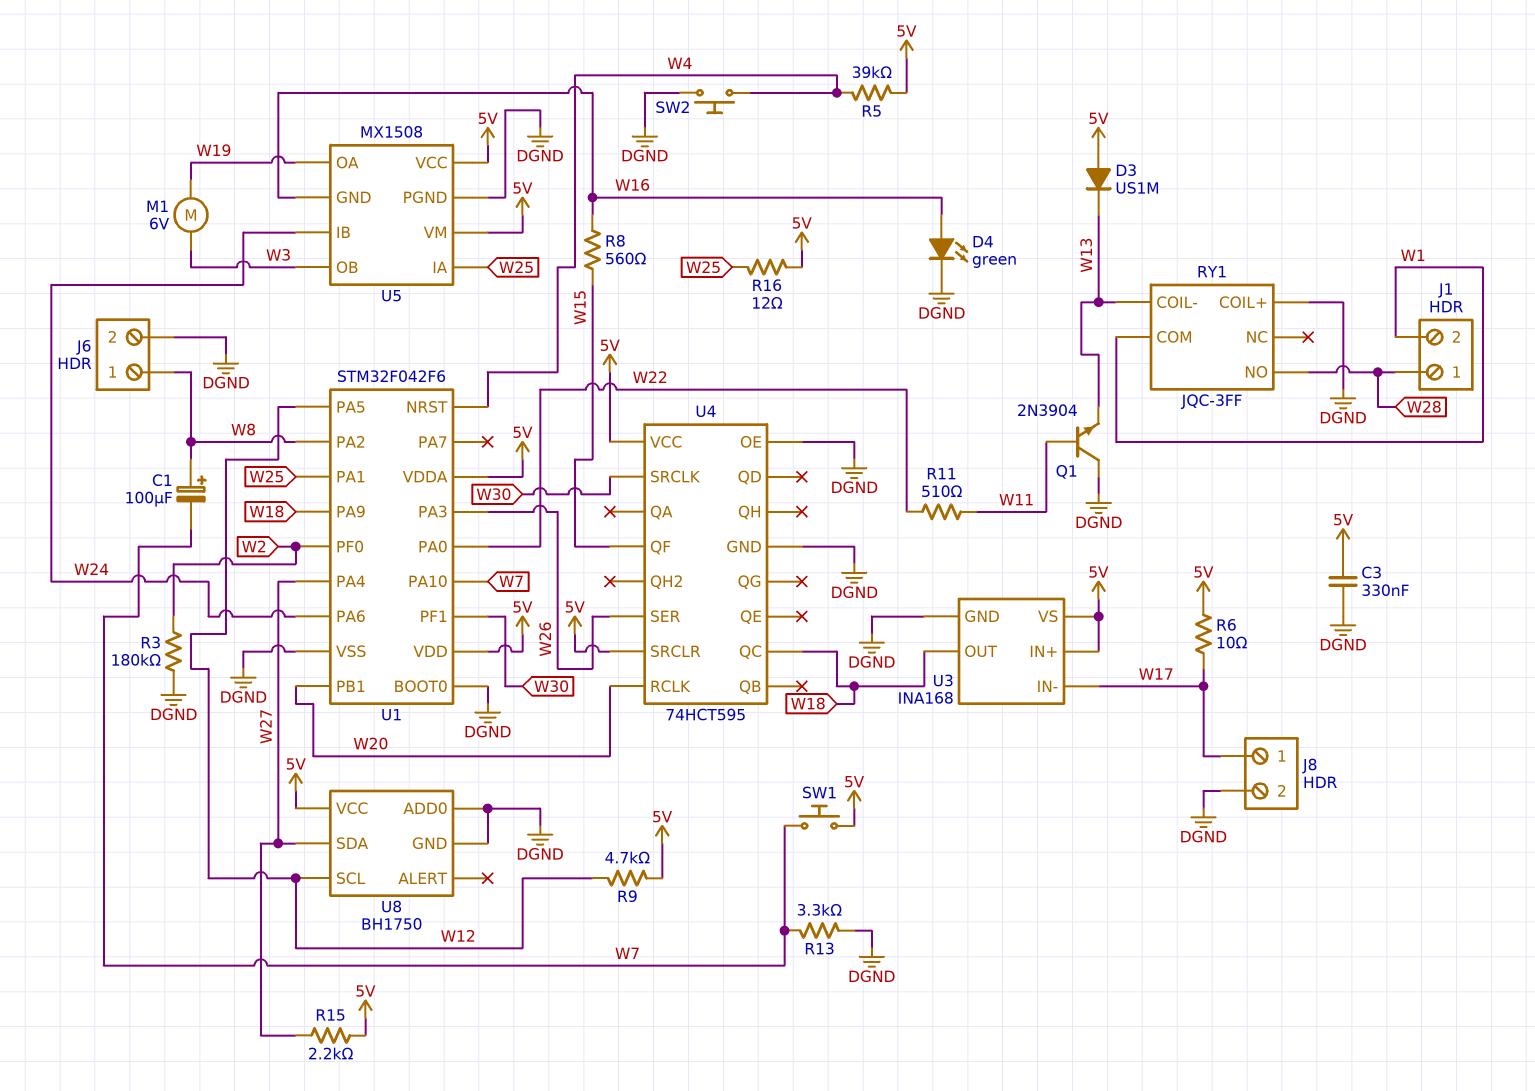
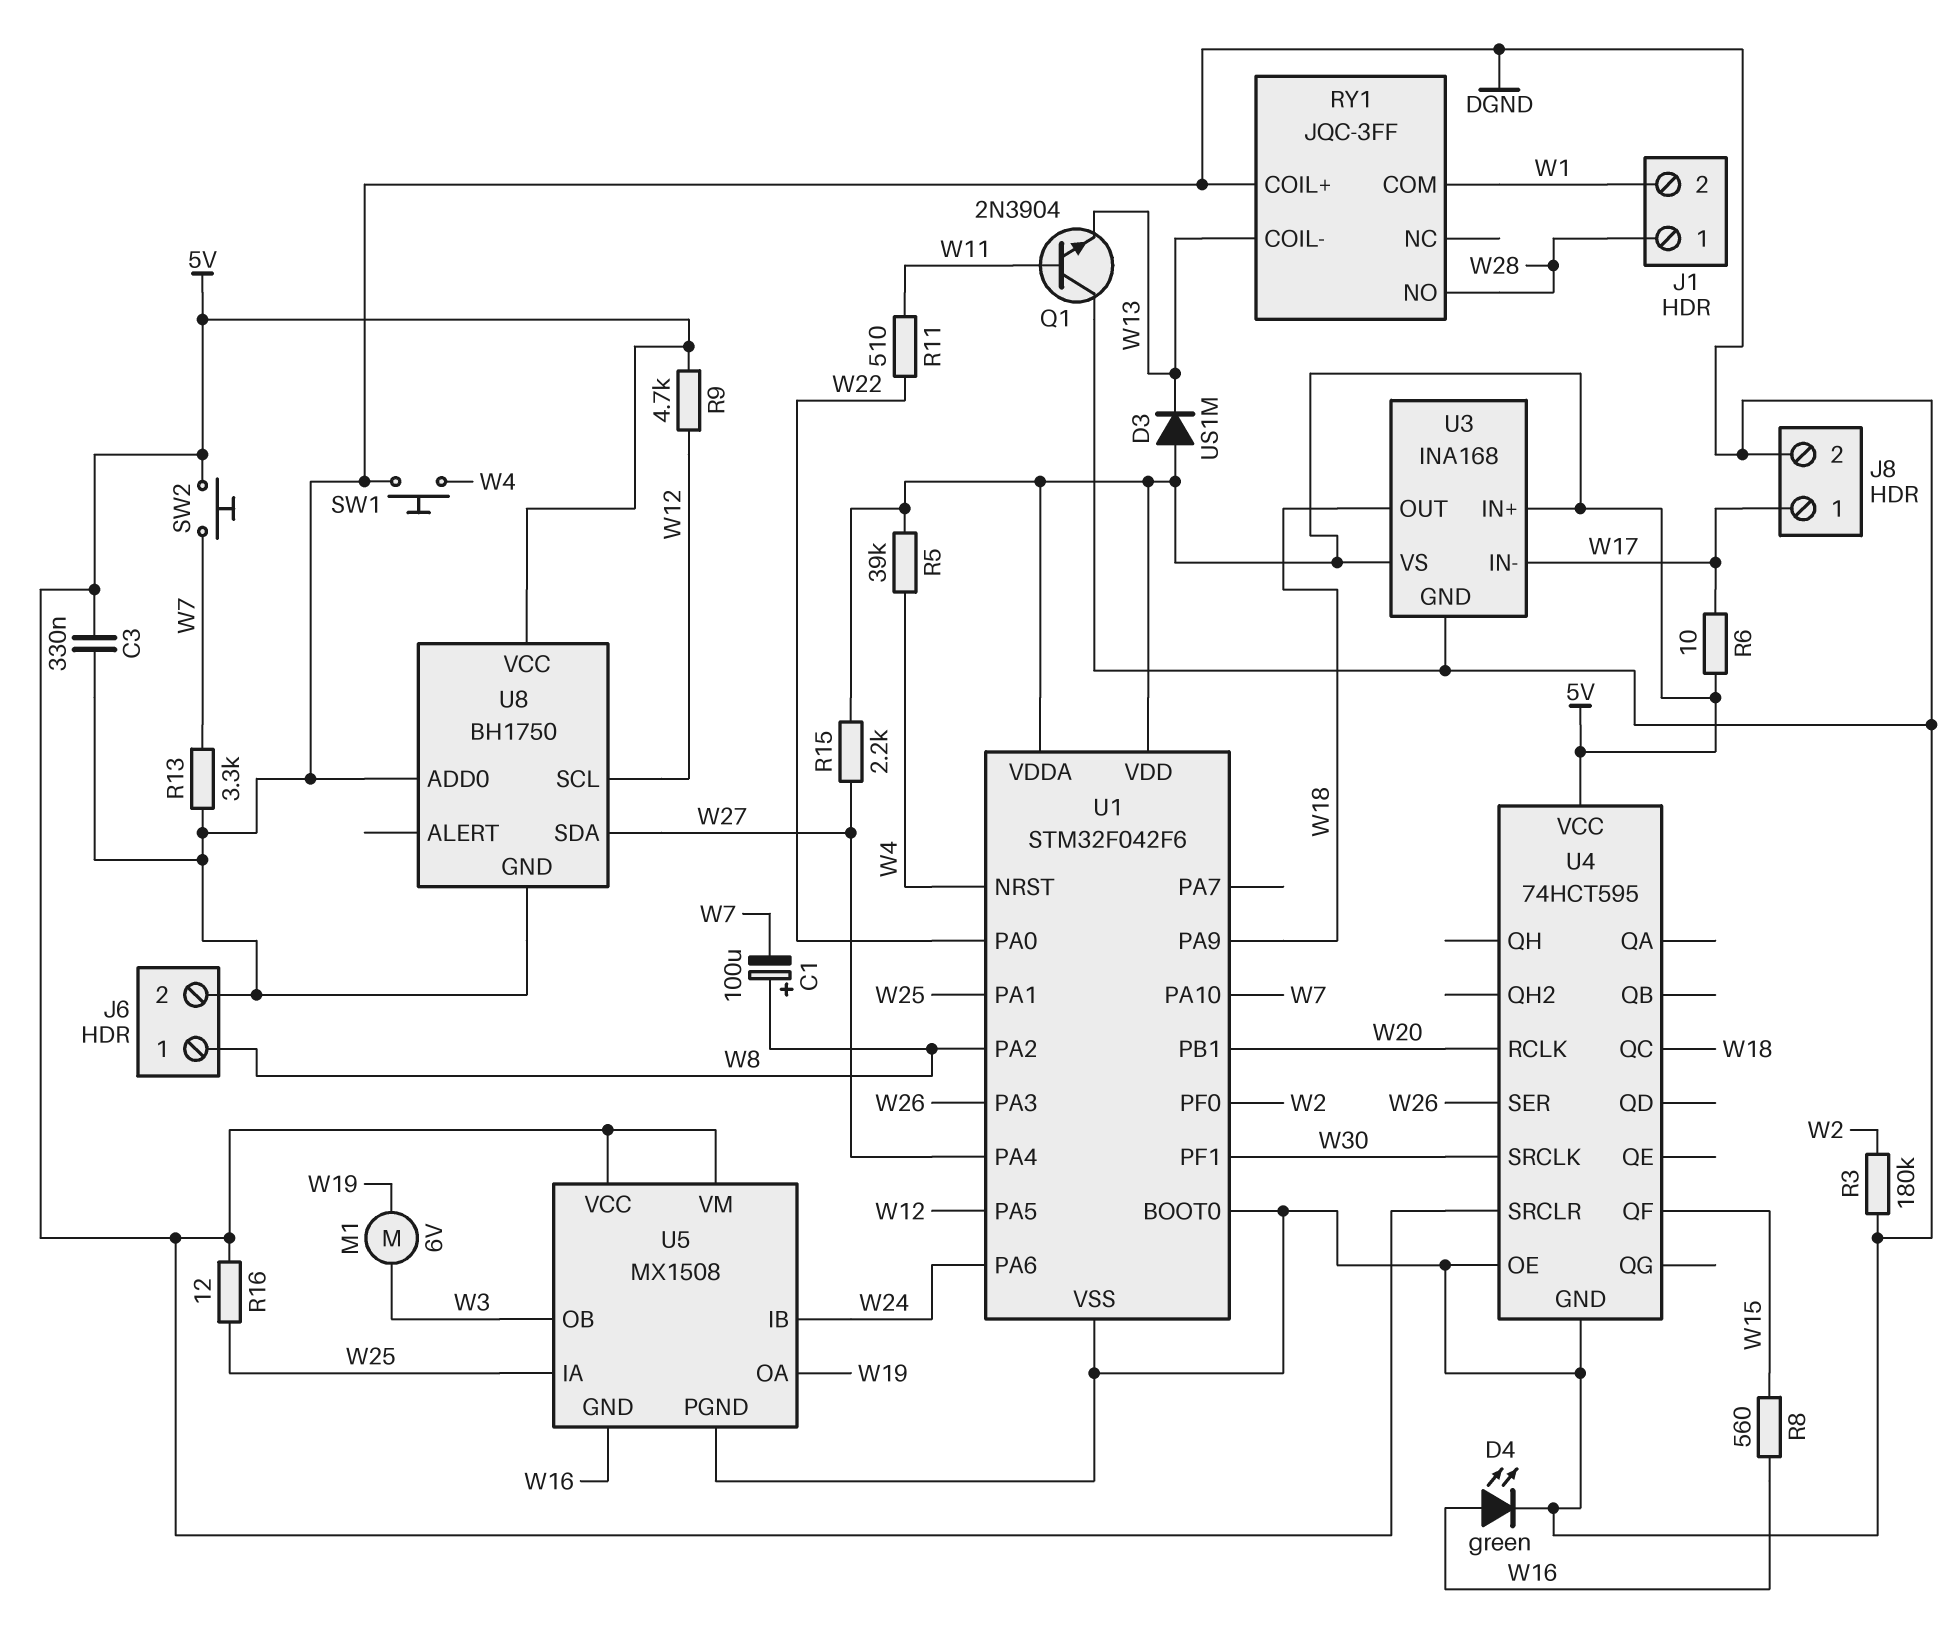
SW1: button (5V, W7) -> button (DGND, W4)
SW2: button (DGND, W4) -> button (5V, W7)

